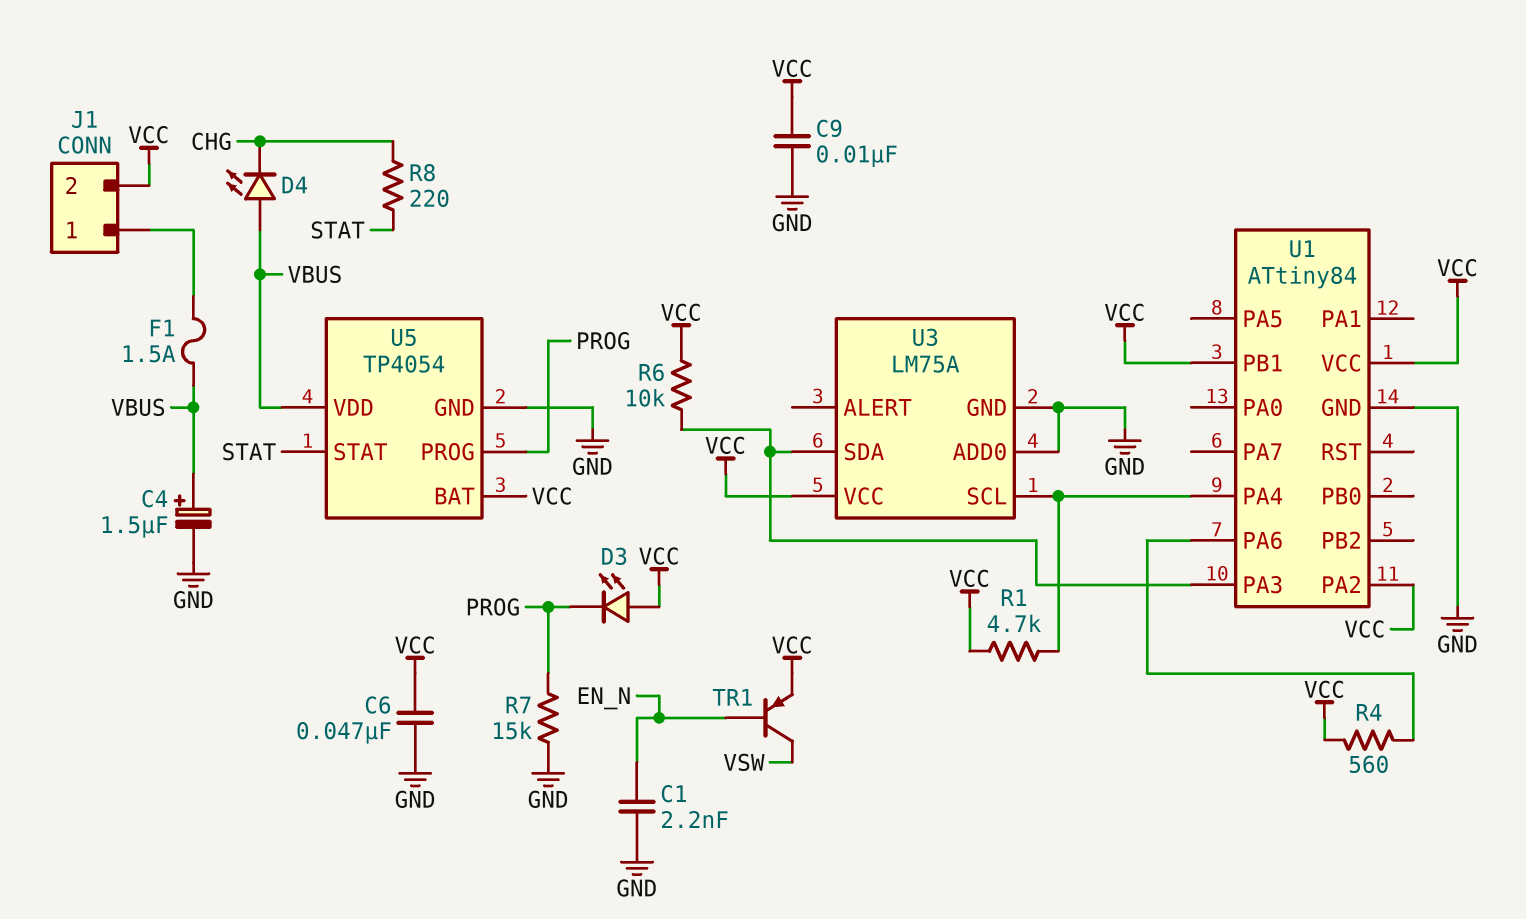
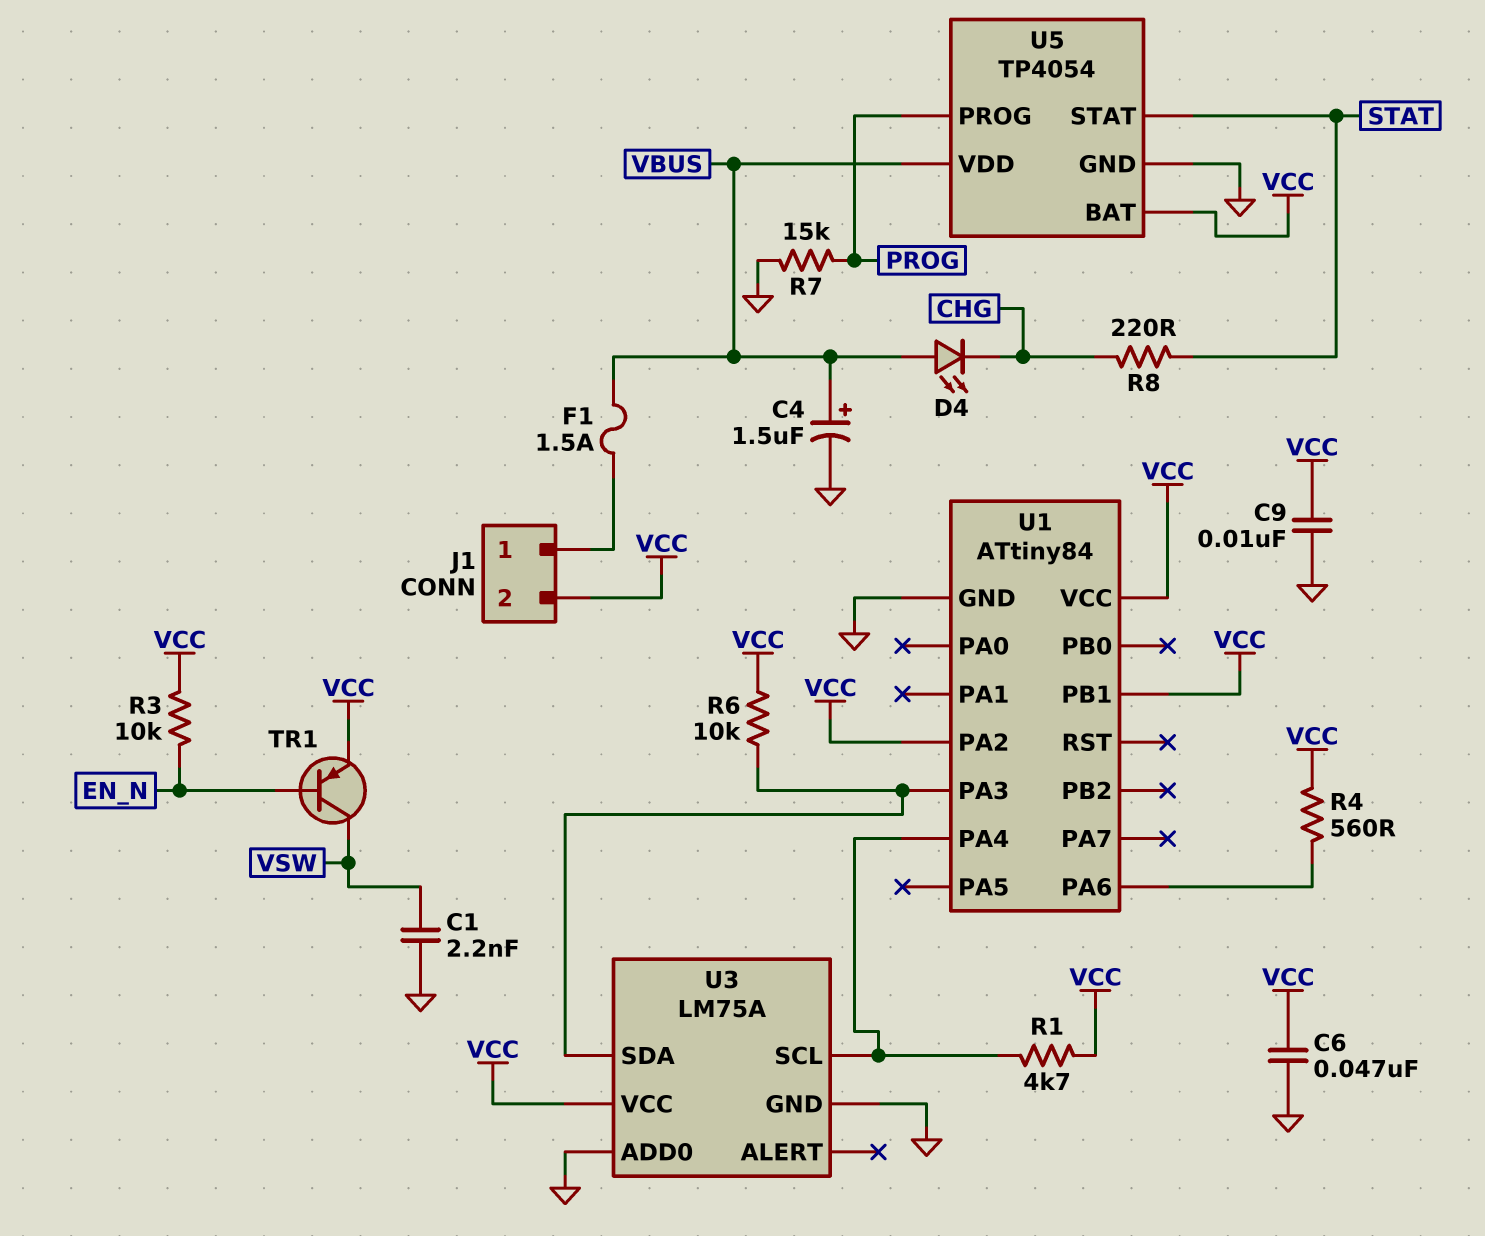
C1: 2.2nF (EN_N, GND) -> 2.2nF (GND, VSW)
D3: LED (A VCC, K PROG) -> none
R3: none -> 10k (EN_N, VCC)

